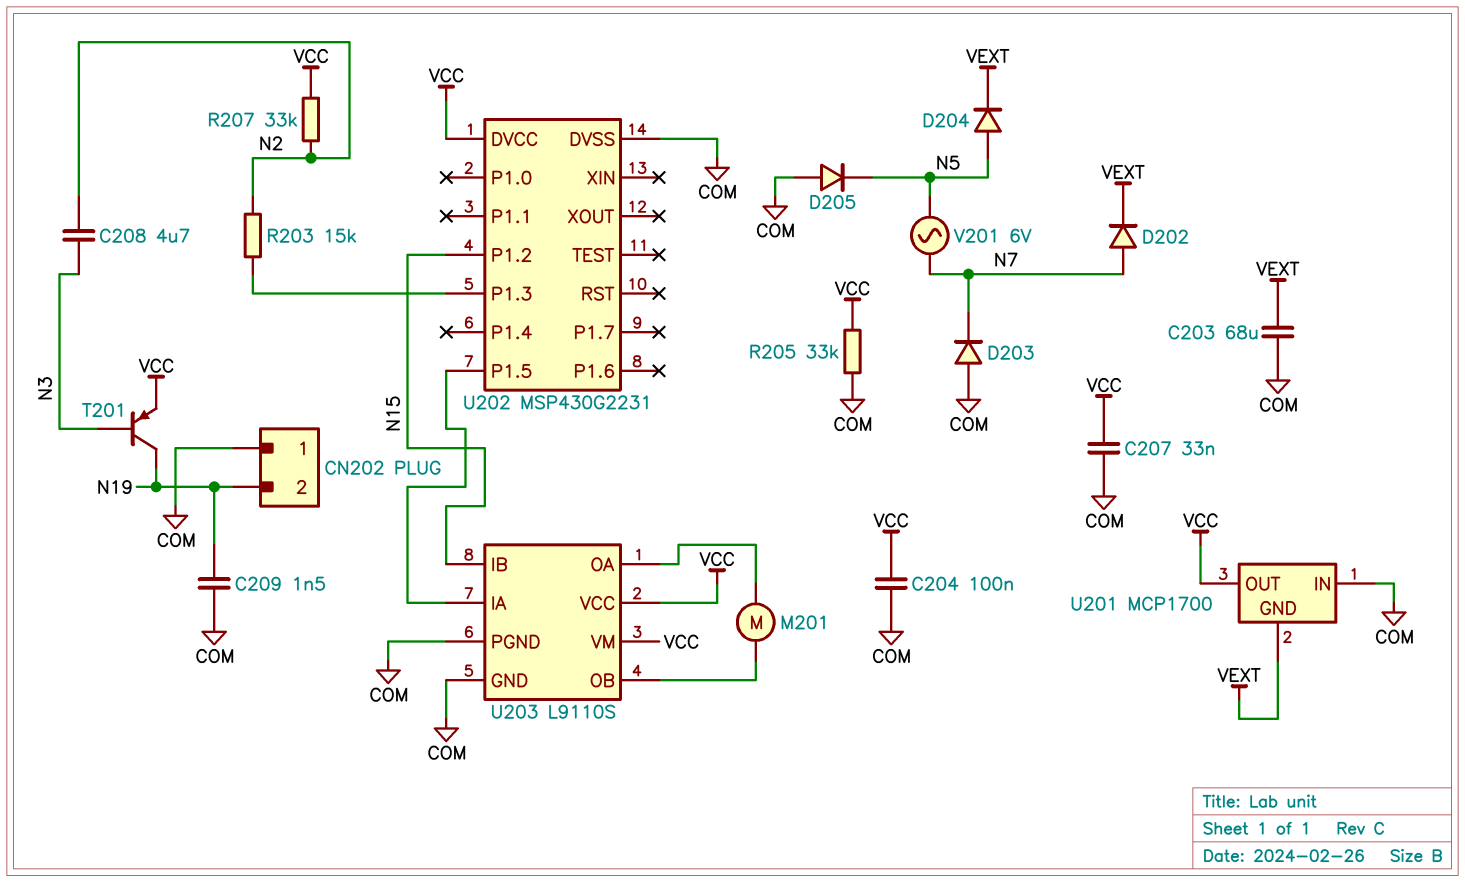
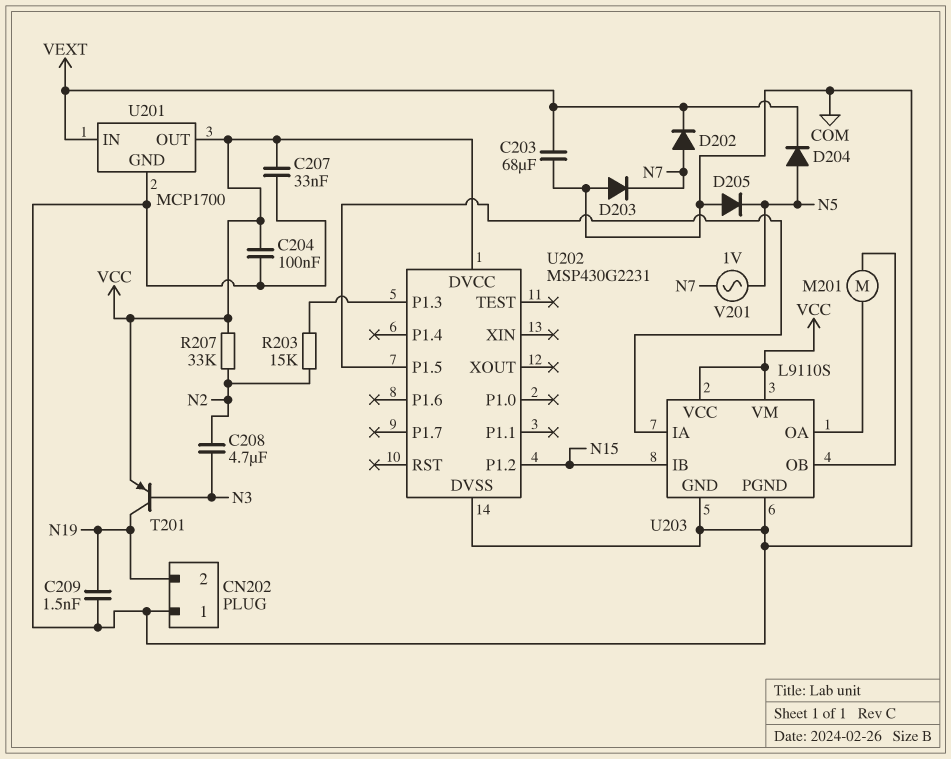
R205: 33k (COM, VCC) -> none
U201 pin GND: VEXT -> COM
U201 pin IN: COM -> VEXT
V201: AC 6V (N5, N7) -> AC 1V (N5, N7)

